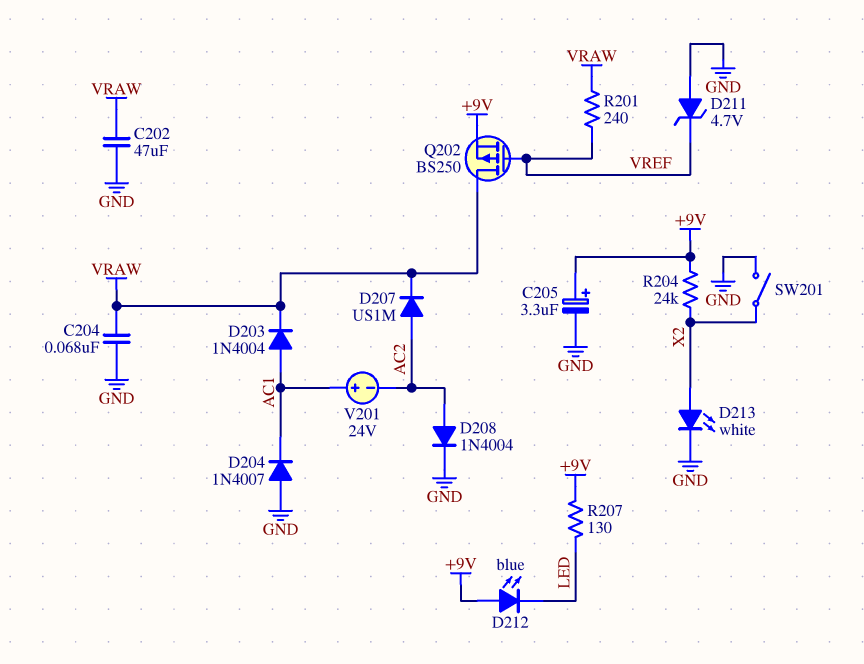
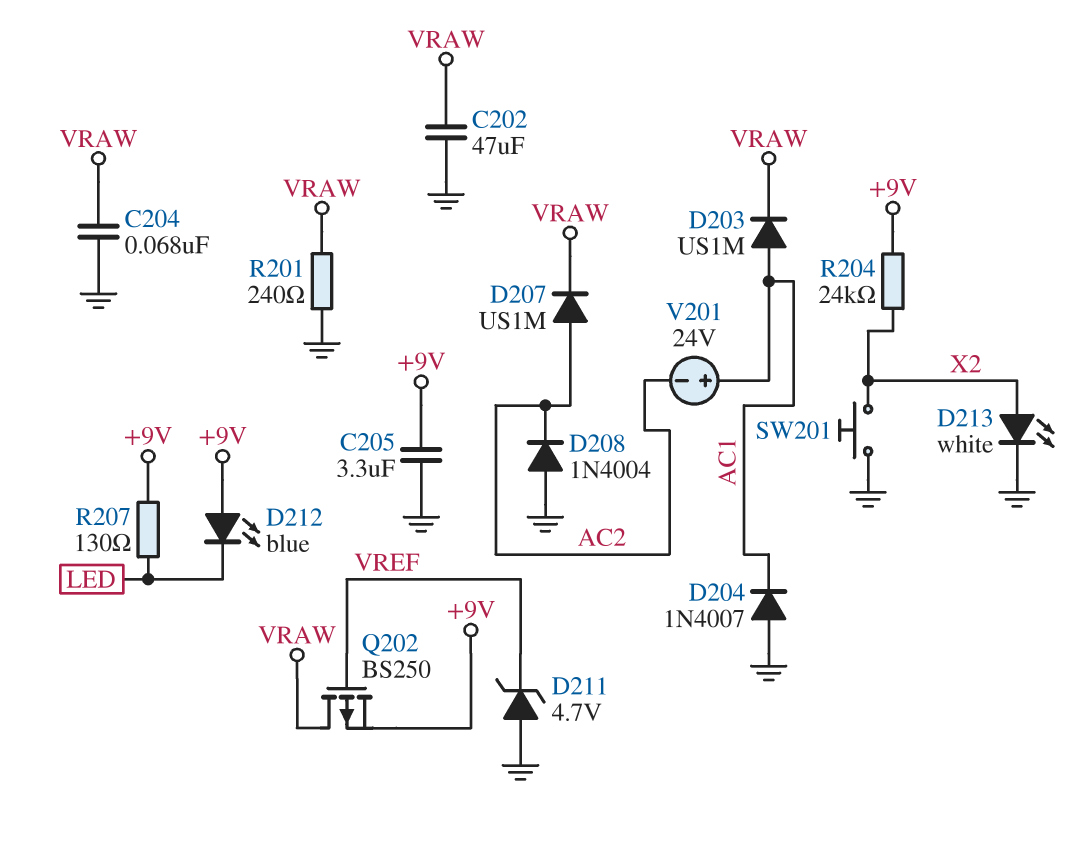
C205: 3.3uF (plus +9V, minus GND) -> 3.3uF (+9V, GND)
D203: diode 1N4004 (A AC1, K VRAW) -> diode US1M (A AC1, K VRAW)
D208: diode 1N4004 (A AC2, K GND) -> diode 1N4004 (A GND, K AC2)
R201: 240 (VRAW, VREF) -> 240 (GND, VRAW)
SW201: switch (GND, X2) -> button (GND, X2)

